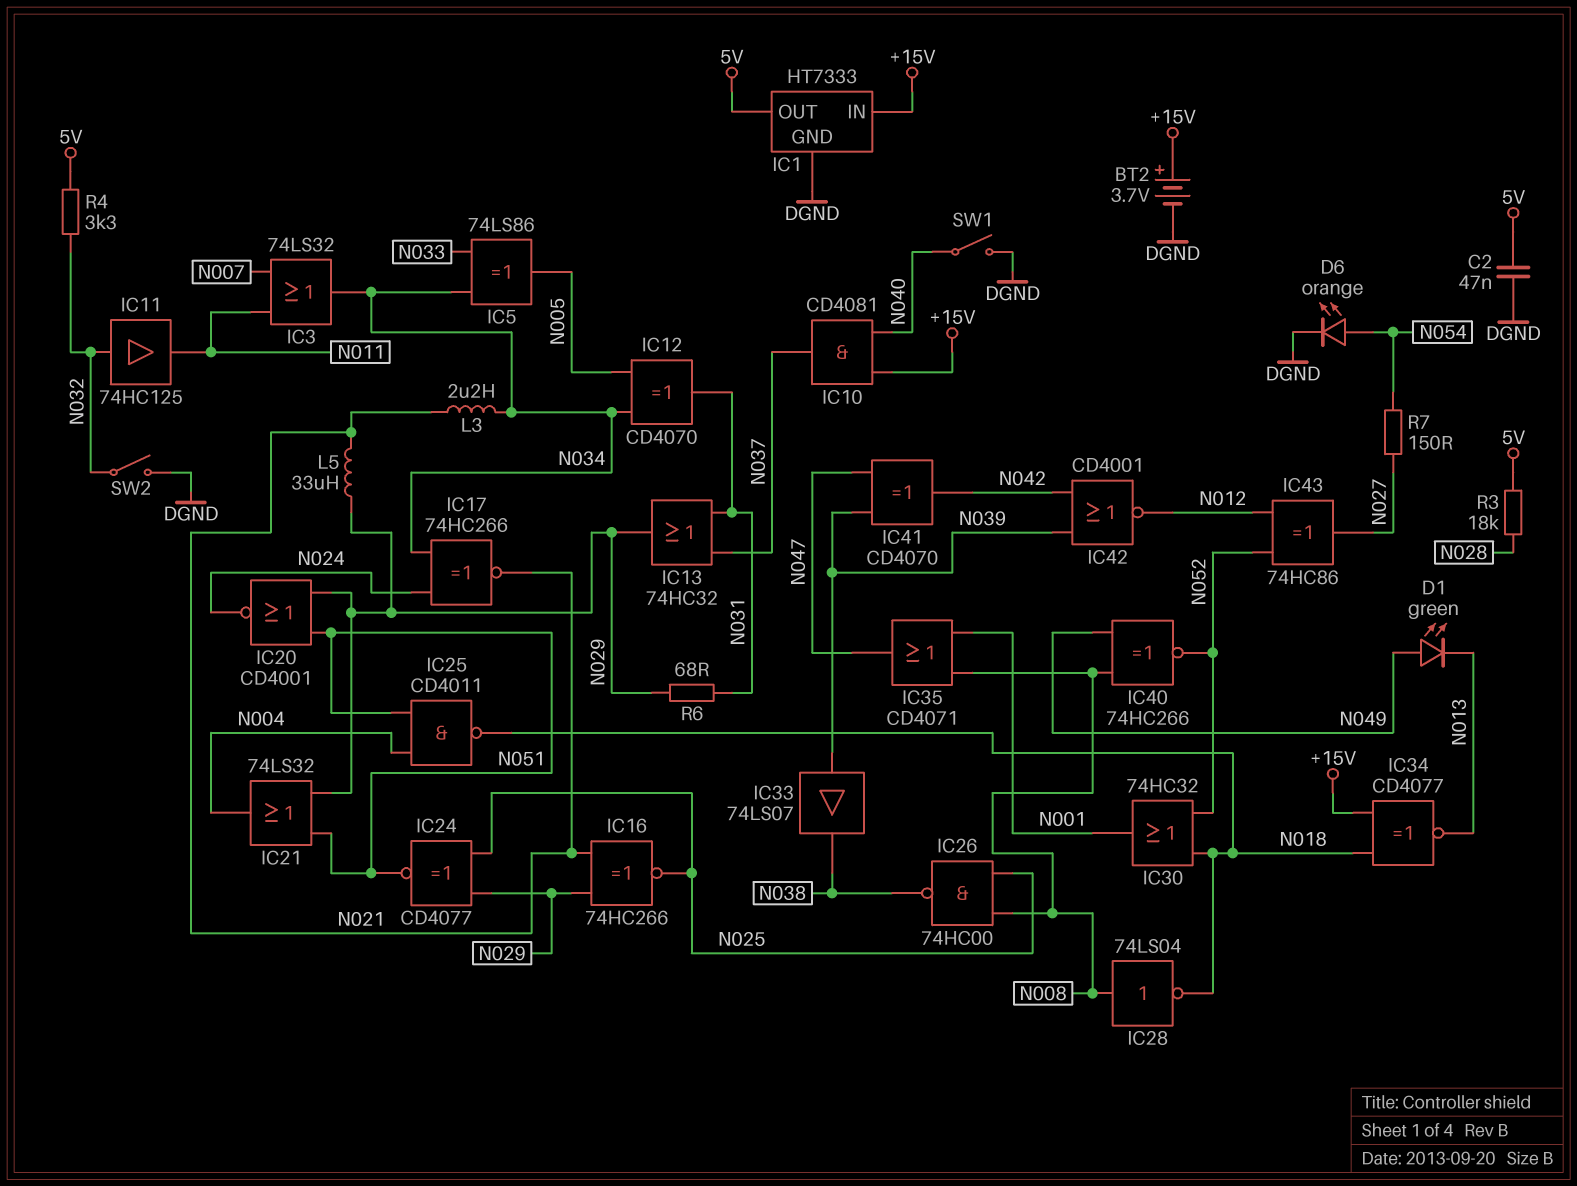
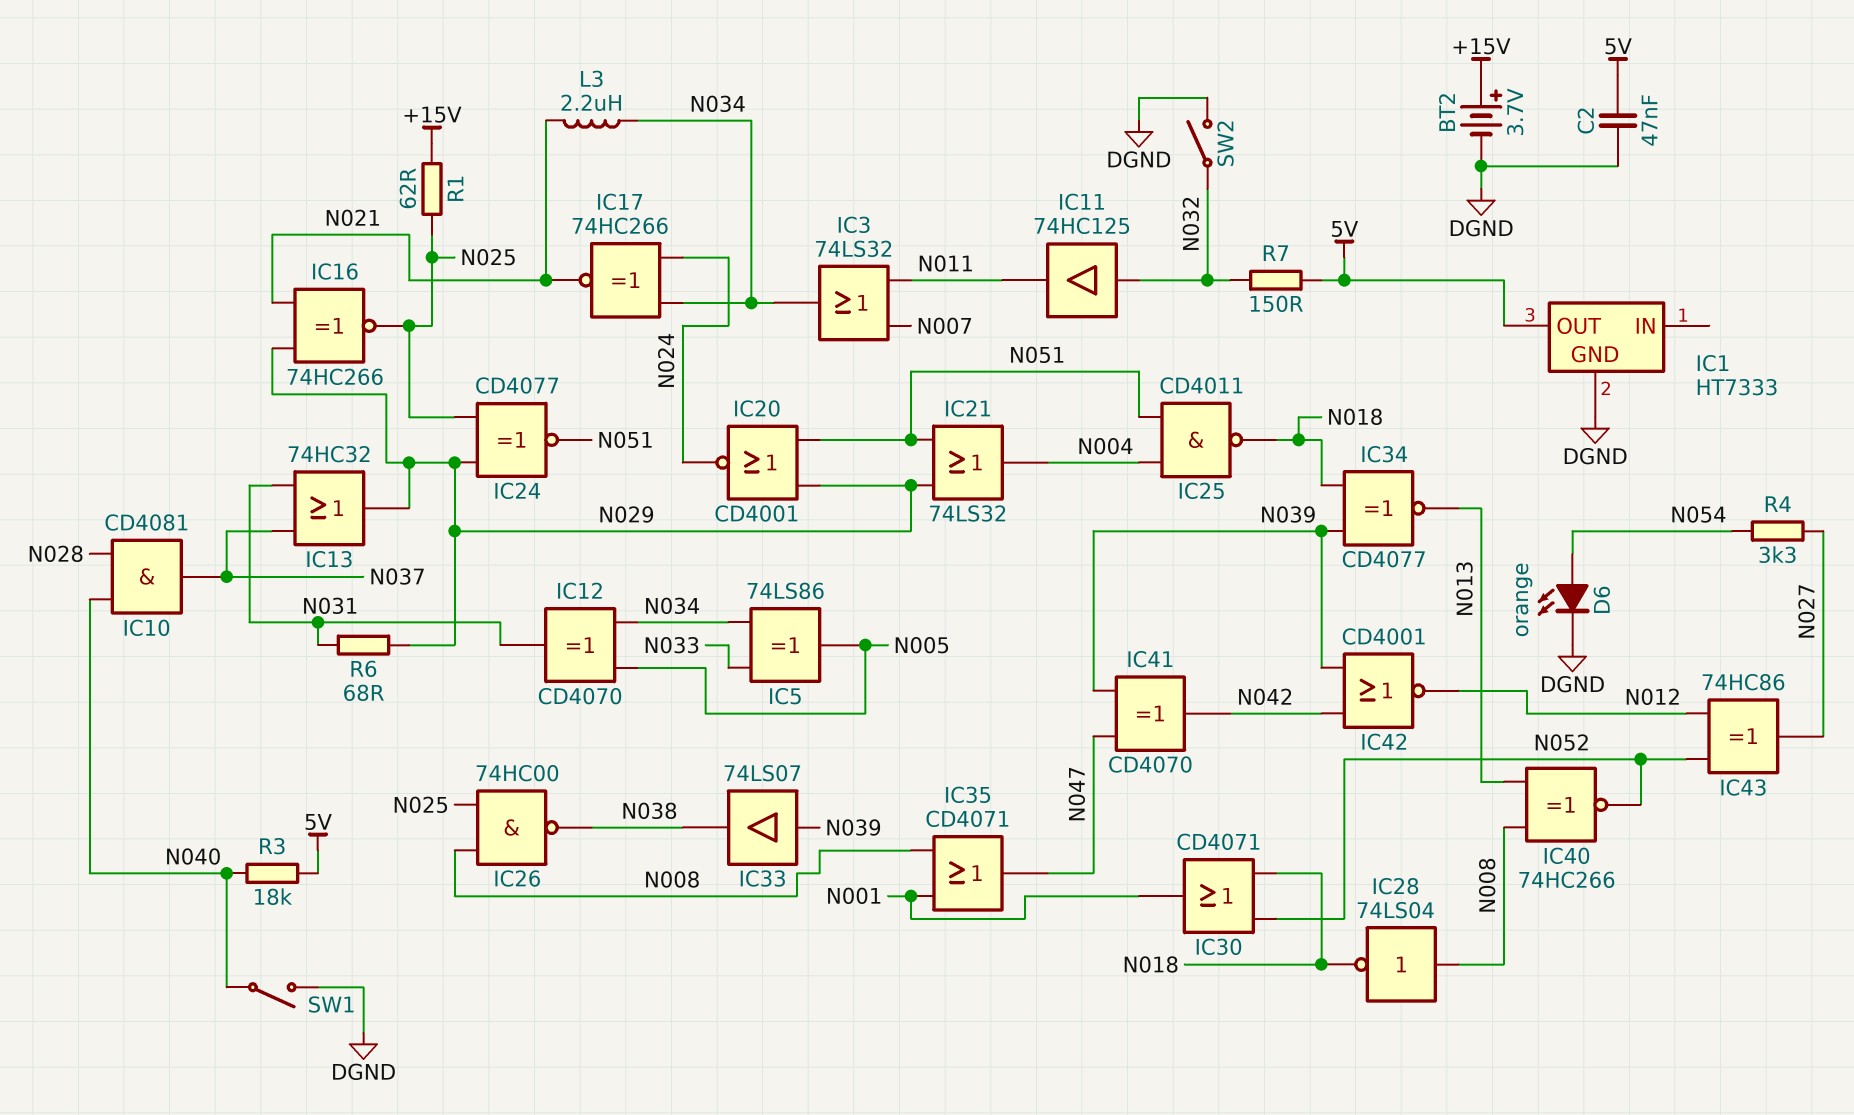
D1: LED green (A N049, K N013) -> none
IC1 pin IN: +15V -> none
IC10: AND CD4081 (in +15V, in N040, out N037) -> AND CD4081 (in N028, in N040, out N037)
IC30: OR 74HC32 (in N018, in N052, out N001) -> OR CD4071 (in N018, in N052, out N001)
IC34: XNOR CD4077 (in +15V, in N018, out N013) -> XNOR CD4077 (in N018, in N039, out N013)
IC40: XNOR 74HC266 (in N008, in N049, out N052) -> XNOR 74HC266 (in N008, in N013, out N052)
L5: 33uH (N021, N029) -> none
R1: none -> 62 (+15V, N025)
R3: 18k (5V, N028) -> 18k (5V, N040)
R4: 3.3k (5V, N032) -> 3.3k (N027, N054)
R7: 150 (N027, N054) -> 150 (5V, N032)

